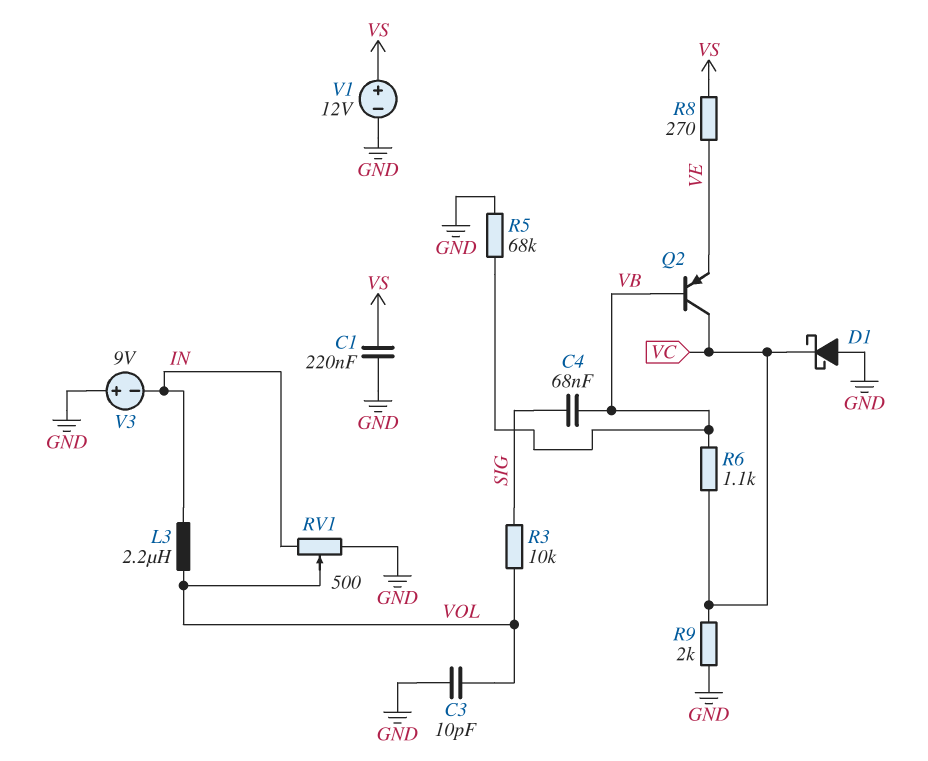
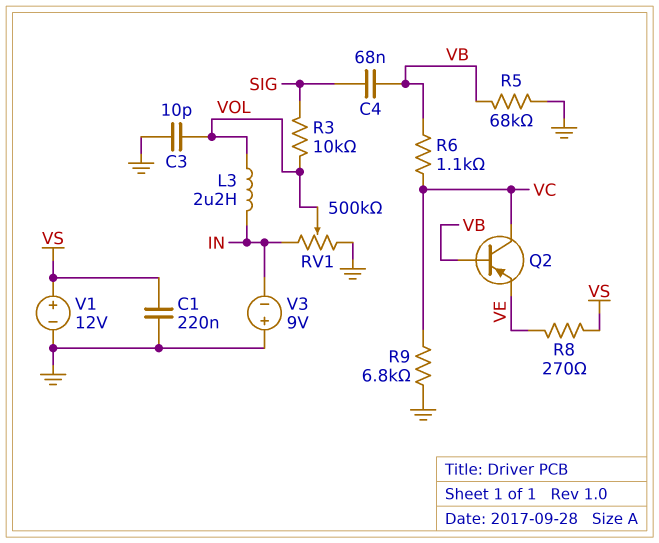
D1: schottky (A GND, K VC) -> none
R9: 2k (GND, VC) -> 6.8k (GND, VC)
RV1: 500 (GND, IN, wiper VOL) -> 500k (GND, IN, wiper VOL)

